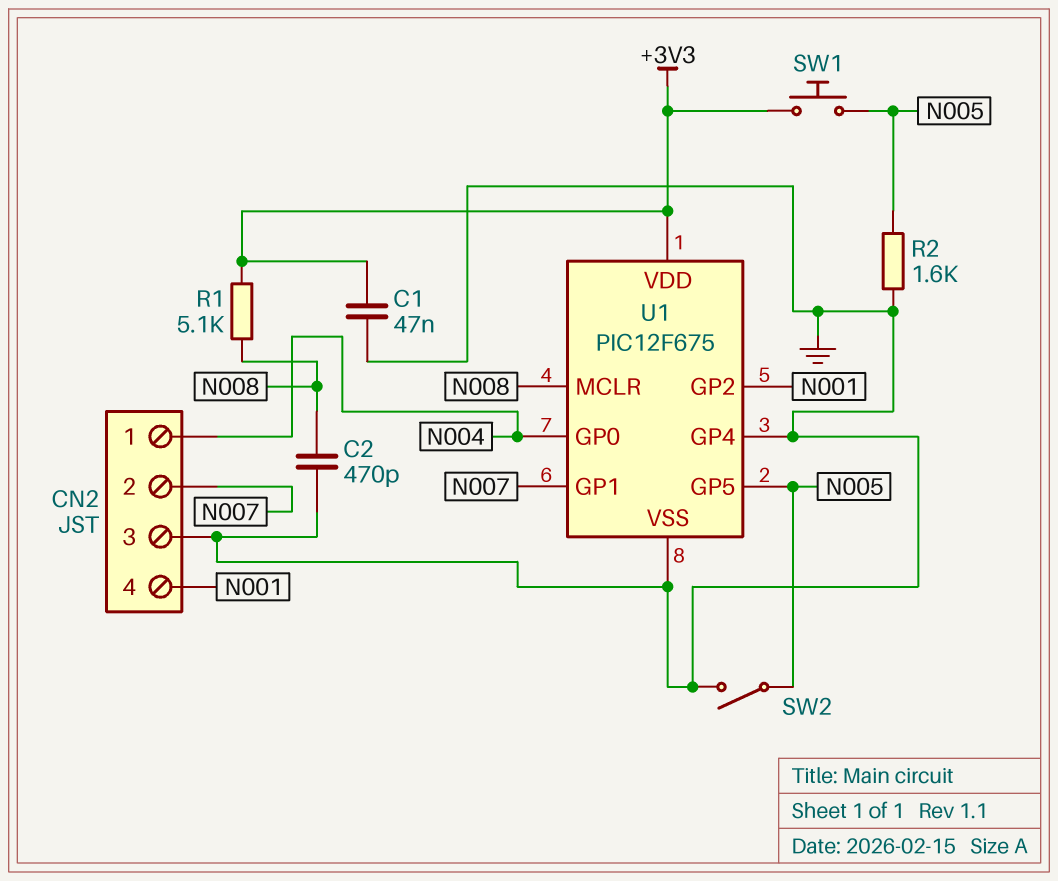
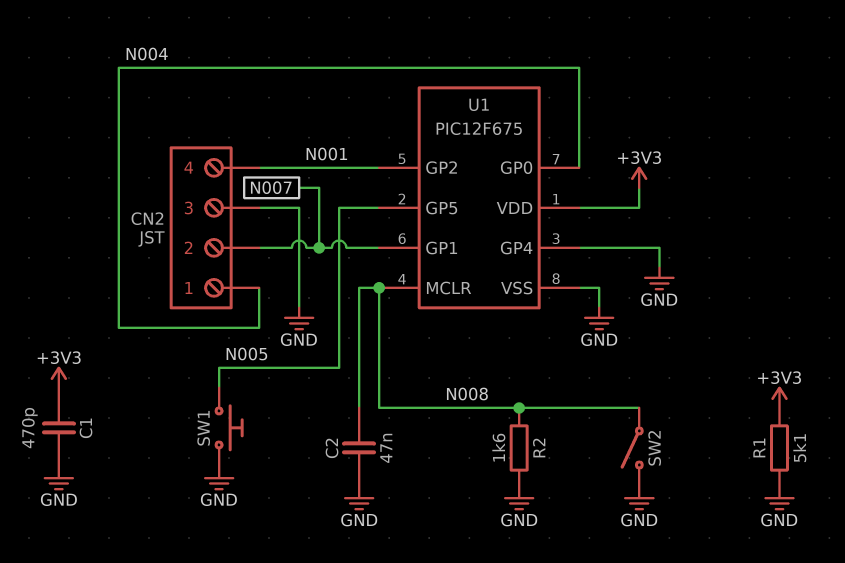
C1: 47nF (+3V3, GND) -> 470pF (+3V3, GND)
C2: 470pF (GND, N008) -> 47nF (GND, N008)
R1: 5.1k (+3V3, N008) -> 5.1k (+3V3, GND)
R2: 1.6k (GND, N005) -> 1.6k (GND, N008)
SW1: button (+3V3, N005) -> button (GND, N005)
SW2: switch (GND, N005) -> switch (GND, N008)

